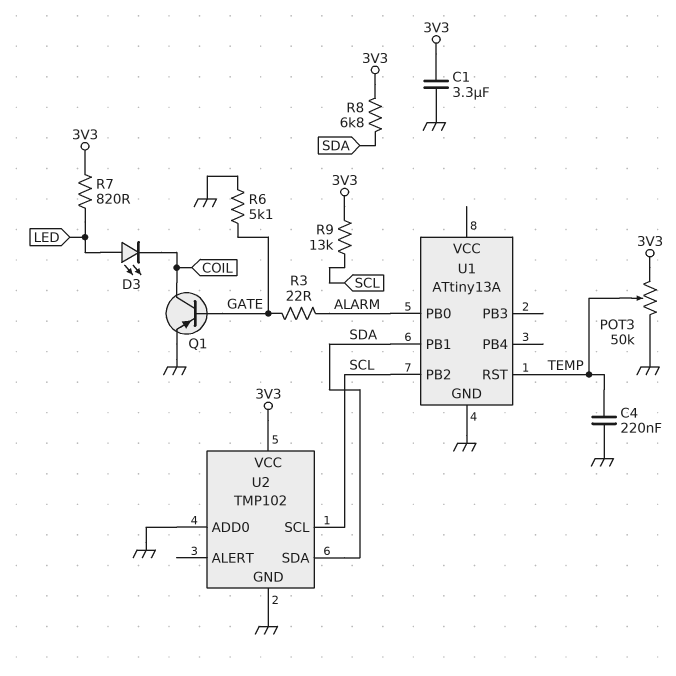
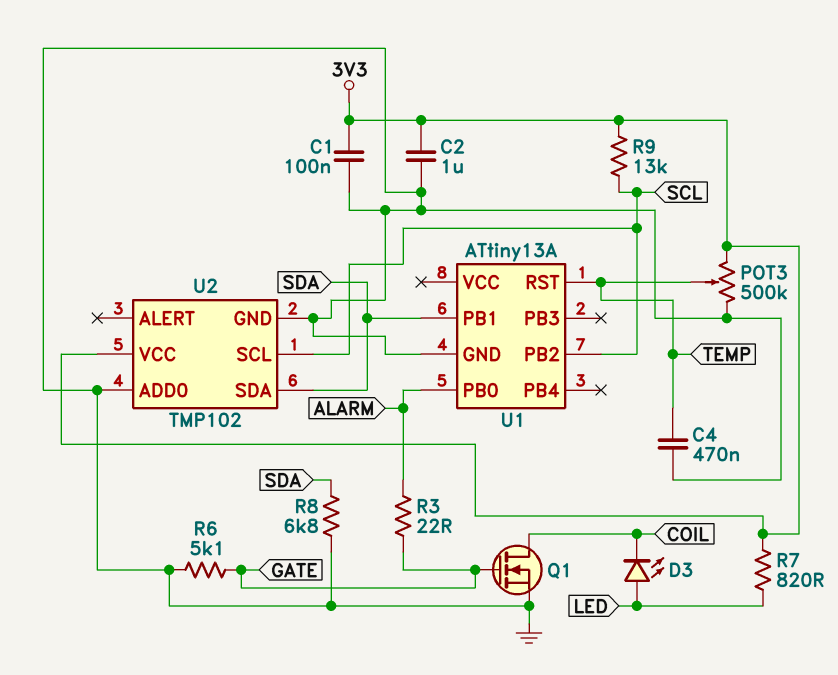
C1: 3.3uF (3V3, GND) -> 100nF (3V3, GND)
C2: none -> 1uF (3V3, GND)
C4: 220nF (GND, TEMP) -> 470nF (GND, TEMP)
POT3: 50k (3V3, GND, wiper TEMP) -> 500k (3V3, GND, wiper TEMP)
Q1: PNP (B GATE, C COIL, E GND) -> NMOS (G GATE, D COIL, S GND)
R8: 6.8k (3V3, SDA) -> 6.8k (GND, SDA)

